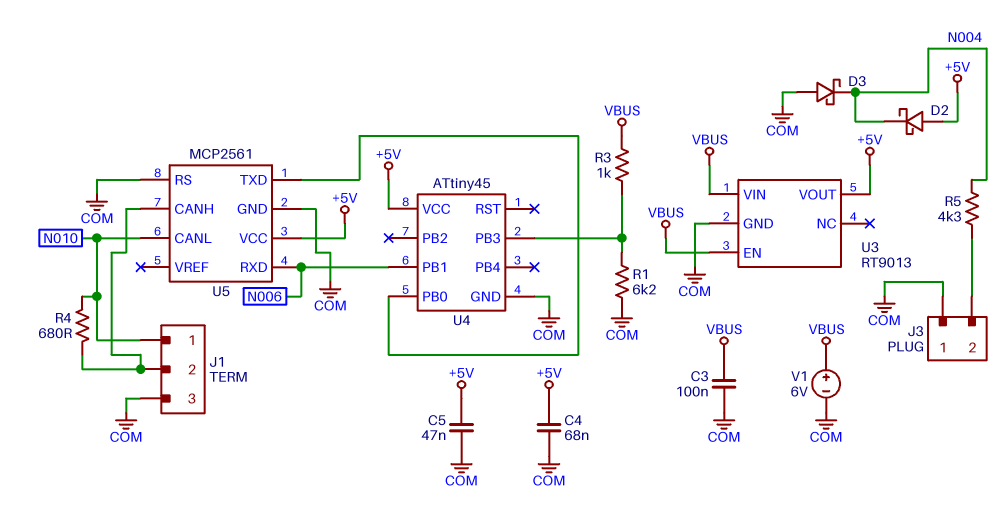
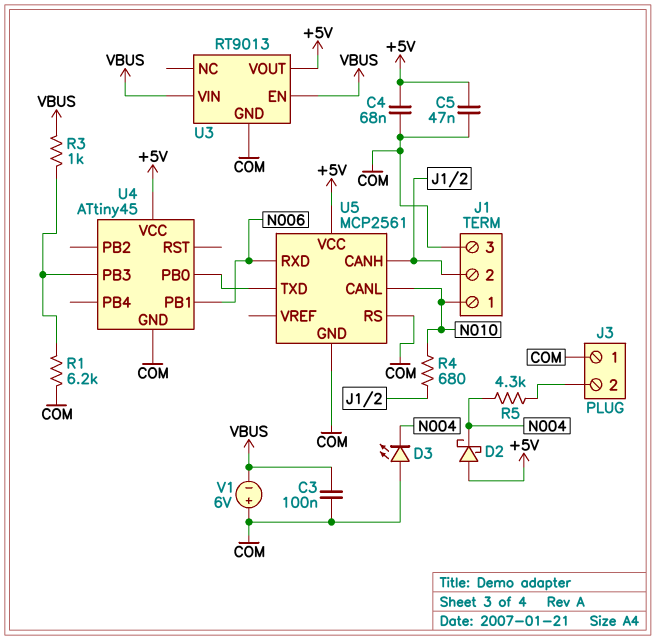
D3: schottky (A COM, K N004) -> LED (A COM, K N004)
V1: 6V (plus VBUS, minus COM) -> 6V (plus COM, minus VBUS)

